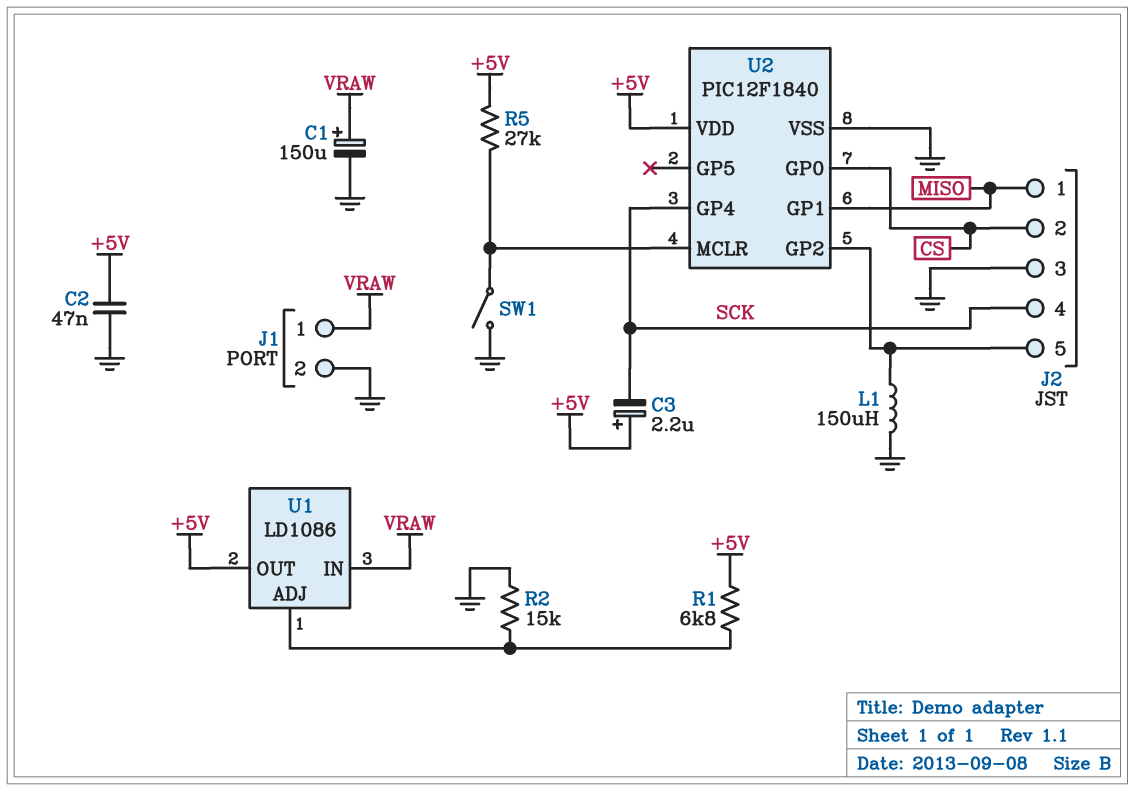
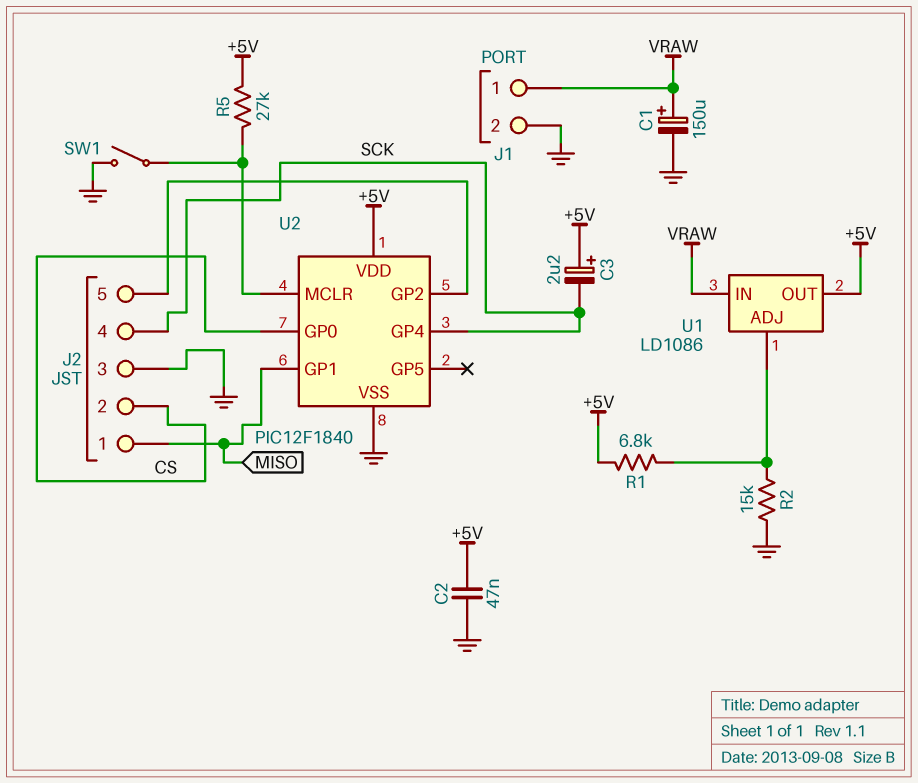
L1: 150uH (GND, J2/5) -> none

